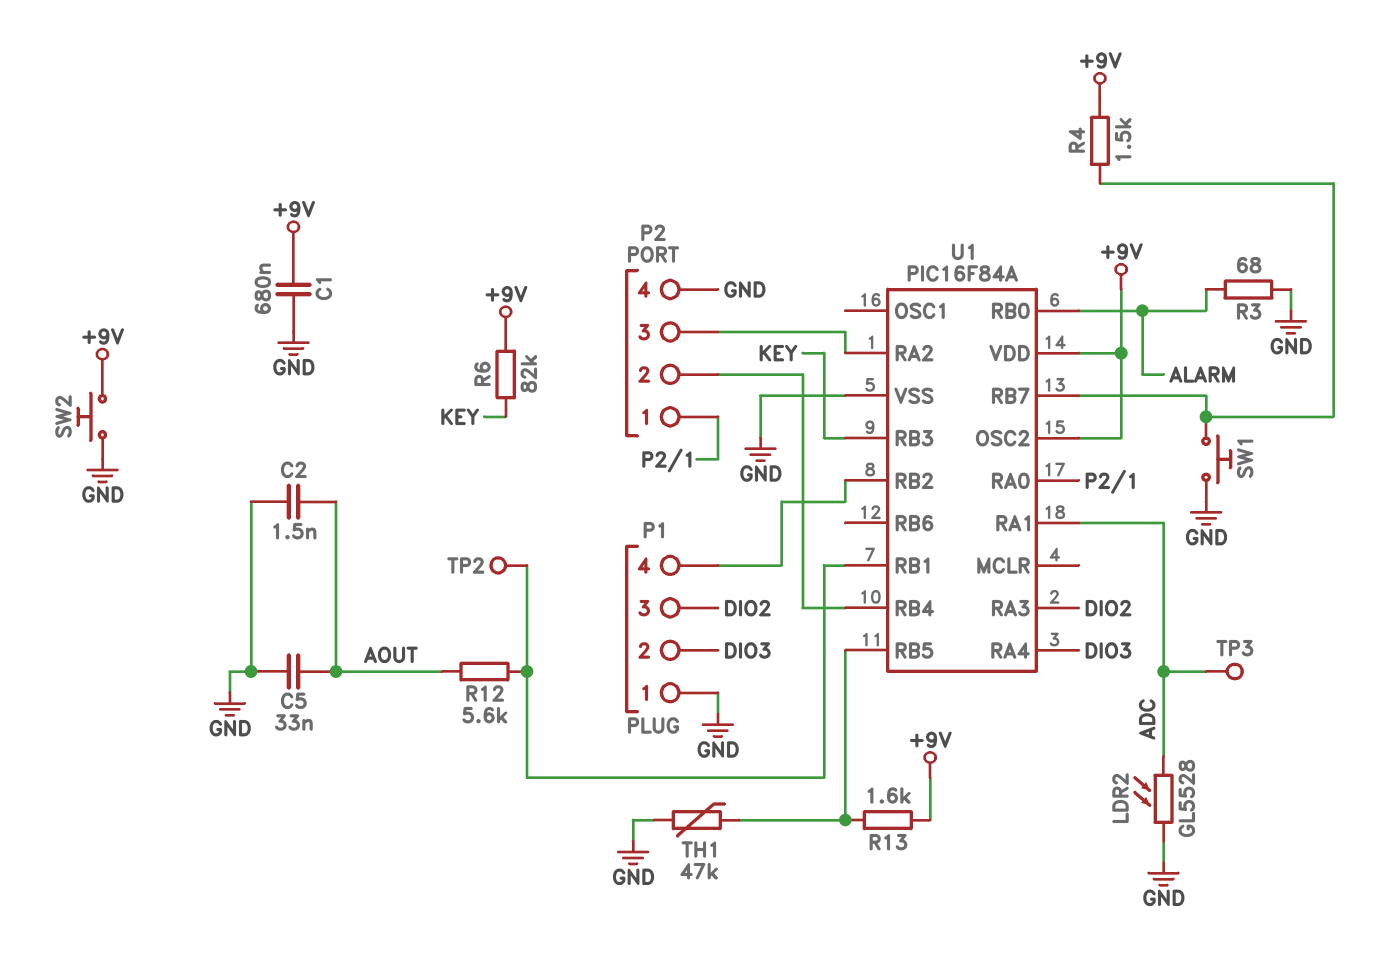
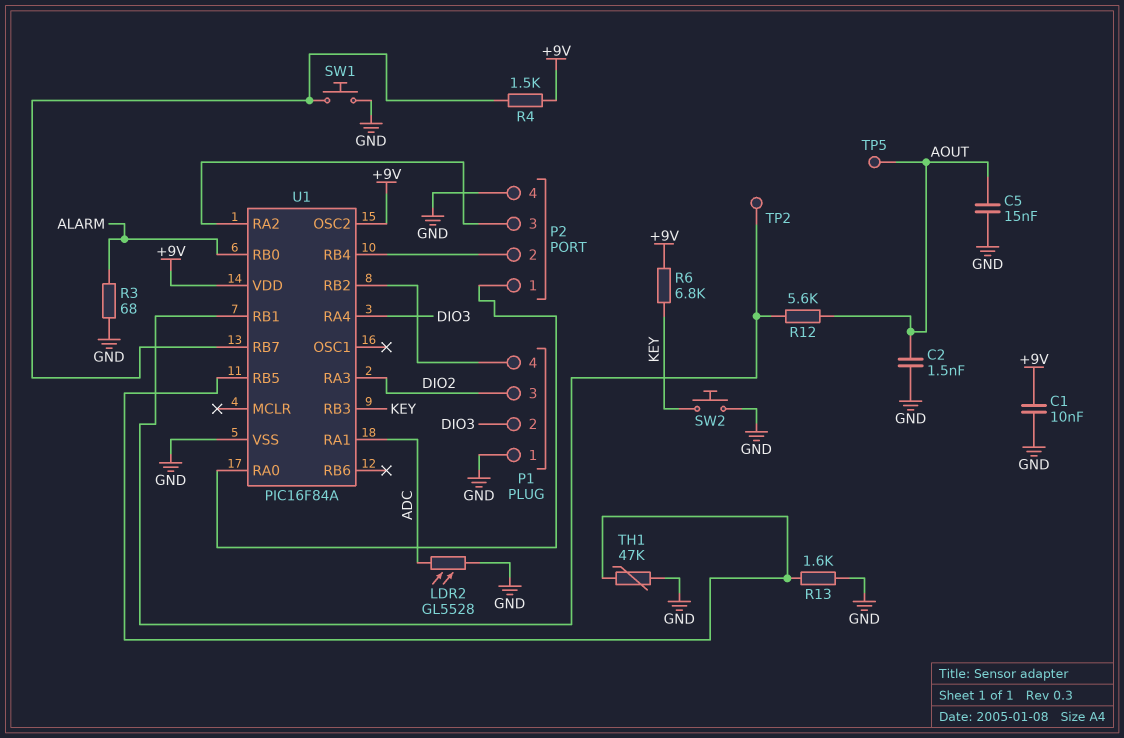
C1: 680nF (+9V, GND) -> 10nF (+9V, GND)
C5: 33nF (AOUT, GND) -> 15nF (AOUT, GND)
R6: 82k (+9V, KEY) -> 6.8k (+9V, KEY)
R13: 1.6k (+9V, U1/RB5) -> 1.6k (GND, U1/RB5)
SW2: button (+9V, GND) -> button (GND, KEY)
TP3: test point (ADC) -> none
TP5: none -> test point (AOUT)

